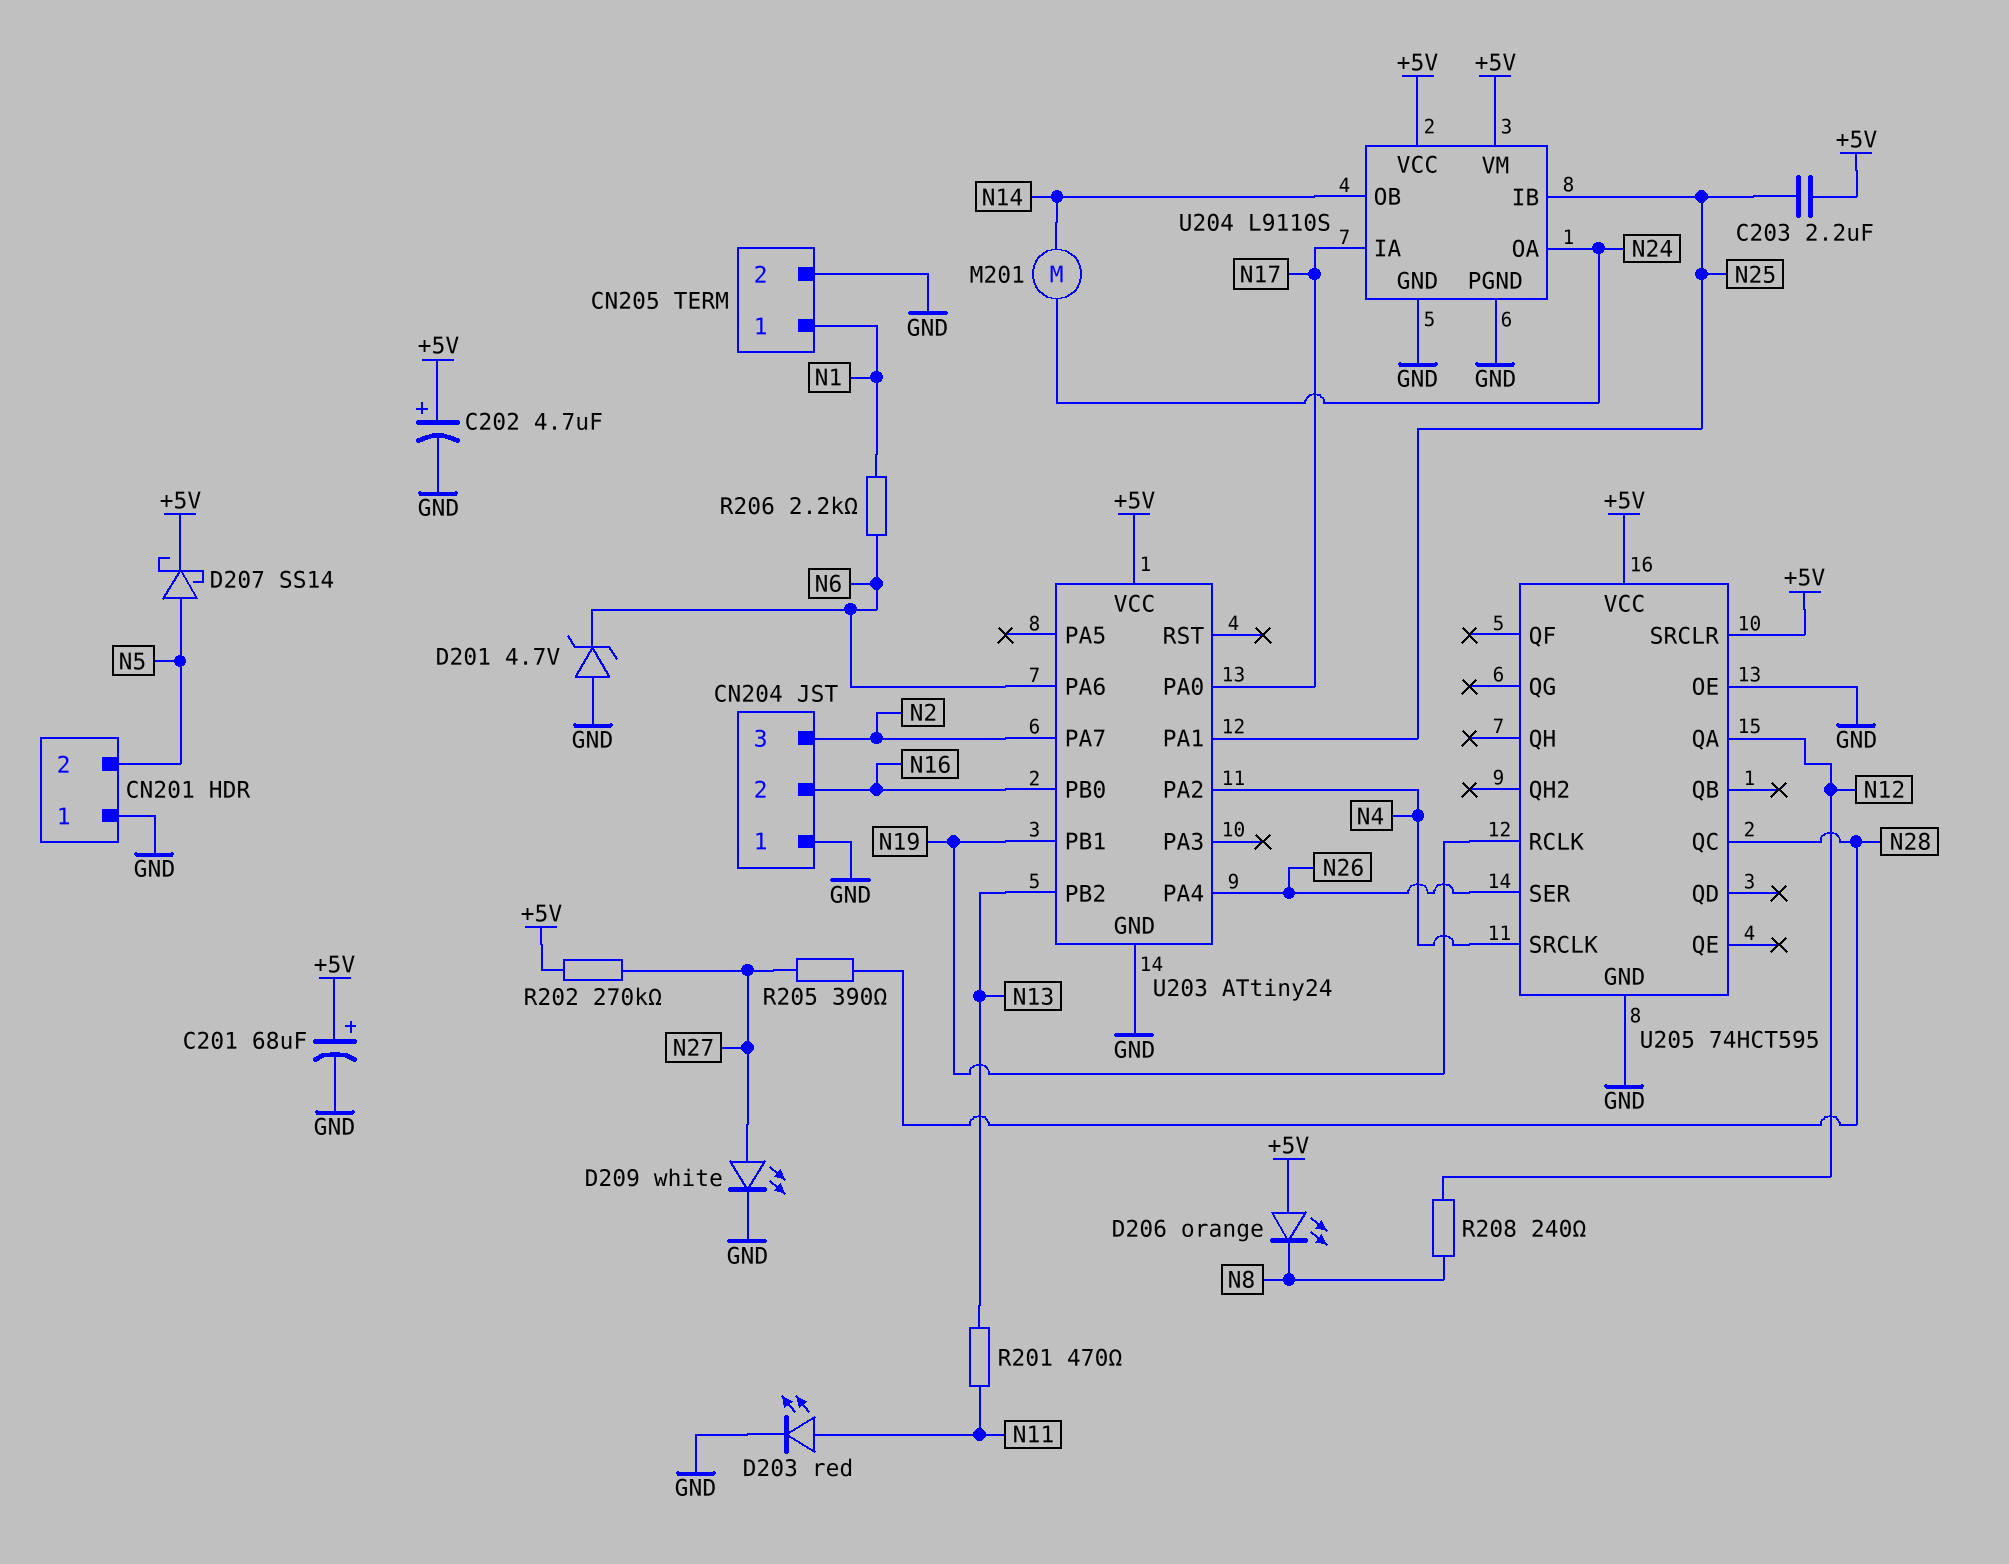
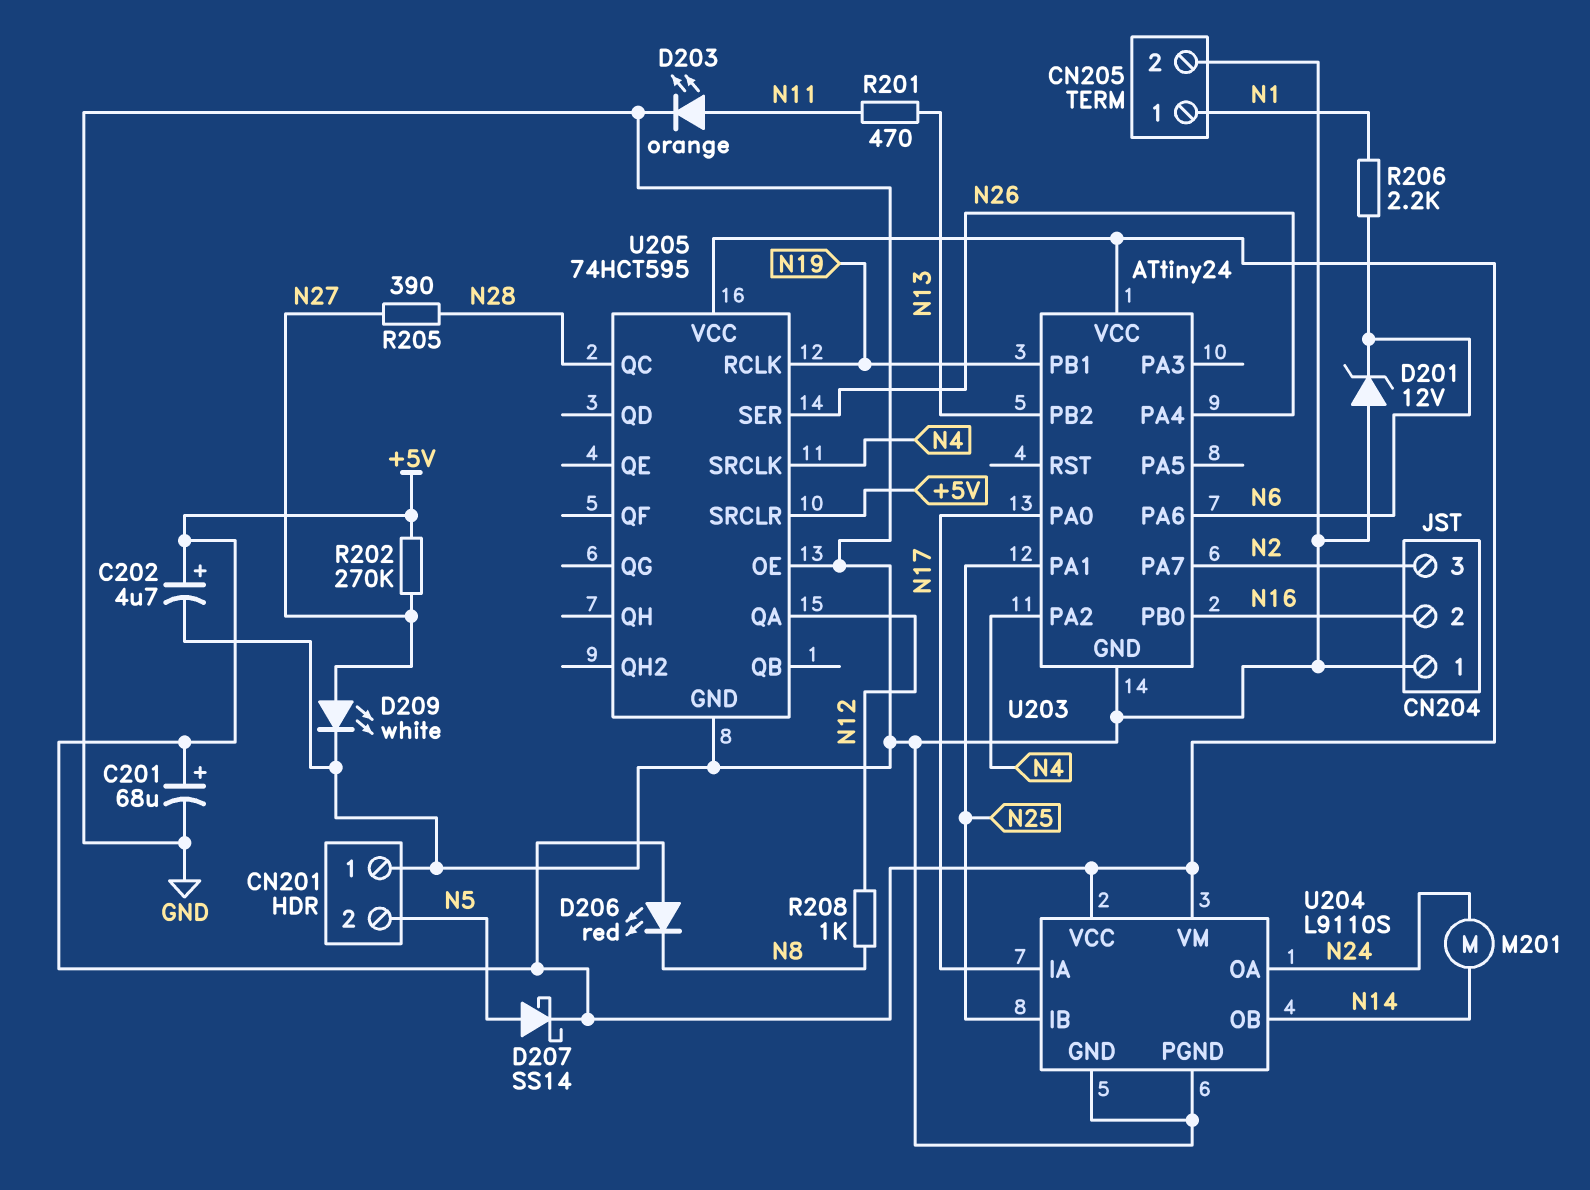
C203: 2.2uF (+5V, N25) -> none
D201: zener 4.7V (A GND, K N6) -> zener 12V (A GND, K N6)
D203: LED red (A N11, K GND) -> LED orange (A N11, K GND)
D206: LED orange (A +5V, K N8) -> LED red (A +5V, K N8)
R208: 240 (N8, N12) -> 1k (N8, N12)

